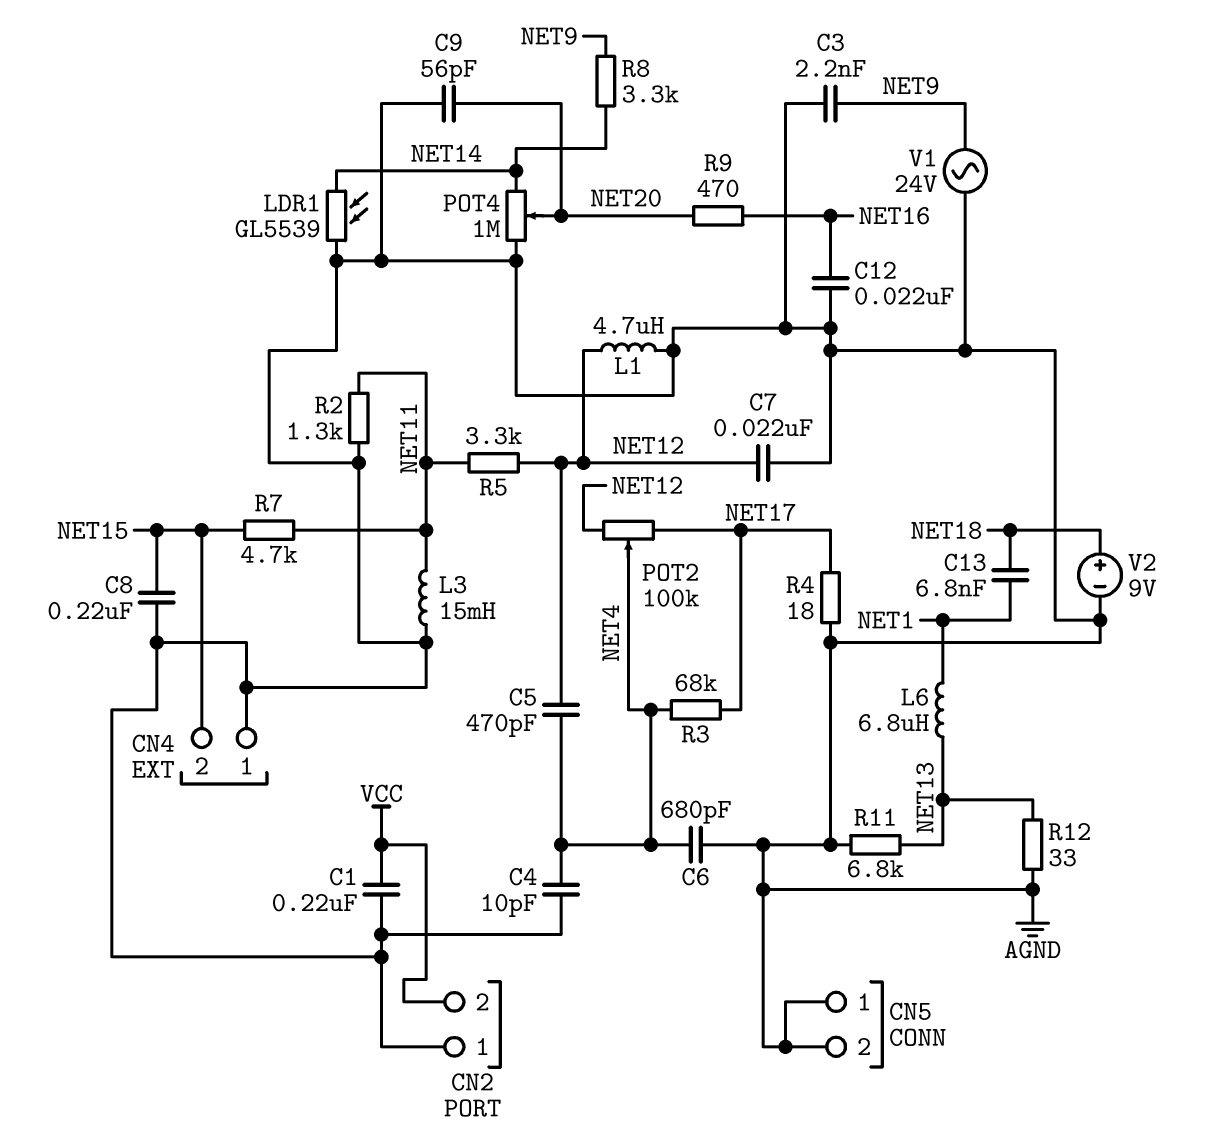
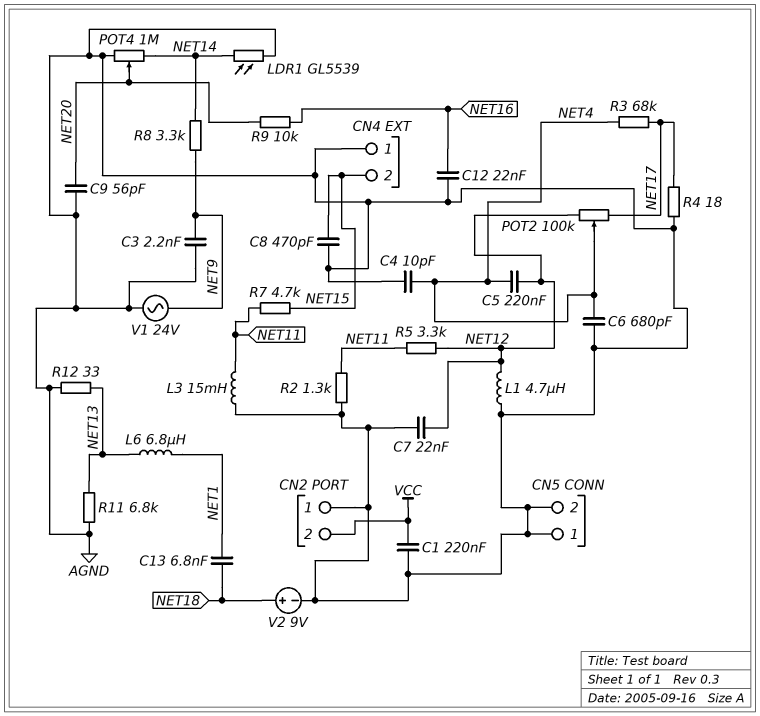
C5: 470pF (NET4, NET12) -> 220nF (NET4, NET12)
C8: 220nF (AGND, NET15) -> 470pF (AGND, NET15)
R9: 470 (NET16, NET20) -> 10k (NET16, NET20)

